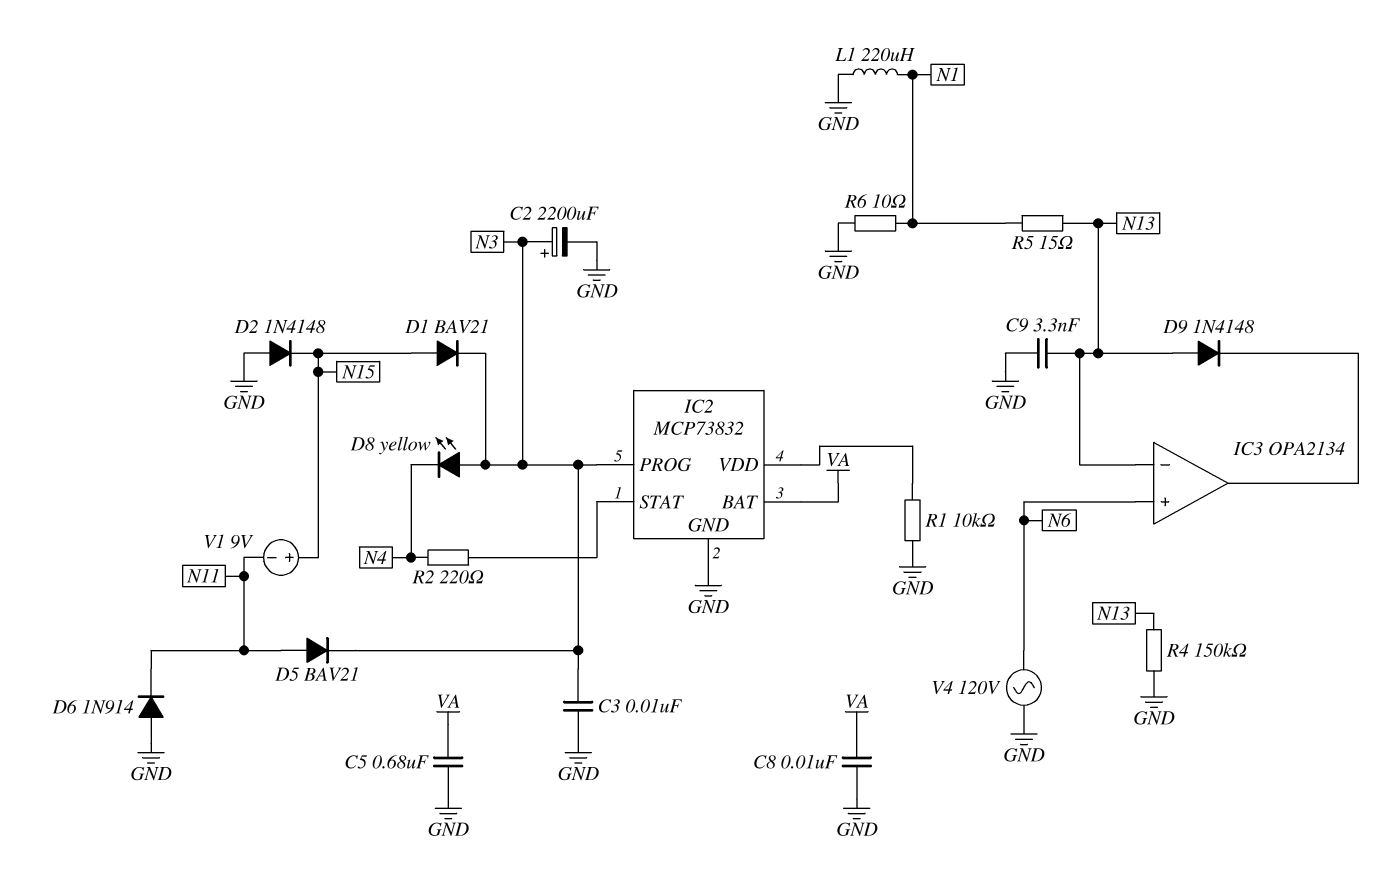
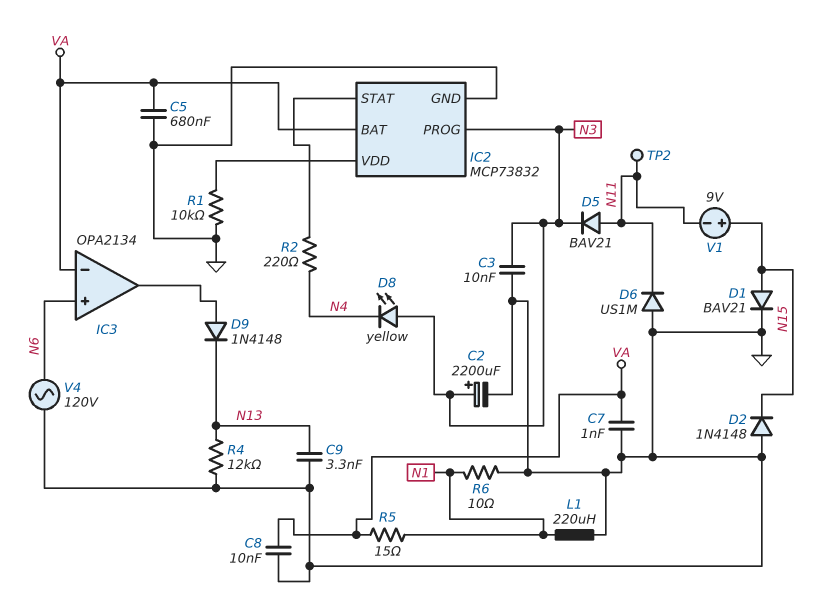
C7: none -> 1nF (GND, VA)
D1: diode BAV21 (A N15, K N3) -> diode BAV21 (A N15, K GND)
D6: diode 1N914 (A GND, K N11) -> diode US1M (A GND, K N11)
D9: diode 1N4148 (A N13, K IC3/out) -> diode 1N4148 (A IC3/out, K N13)
IC3 pin in-: N13 -> VA
R4: 150k (GND, N13) -> 12k (GND, N13)
R5: 15 (N1, N13) -> 15 (N1, VA)
TP2: none -> test point (N11)

